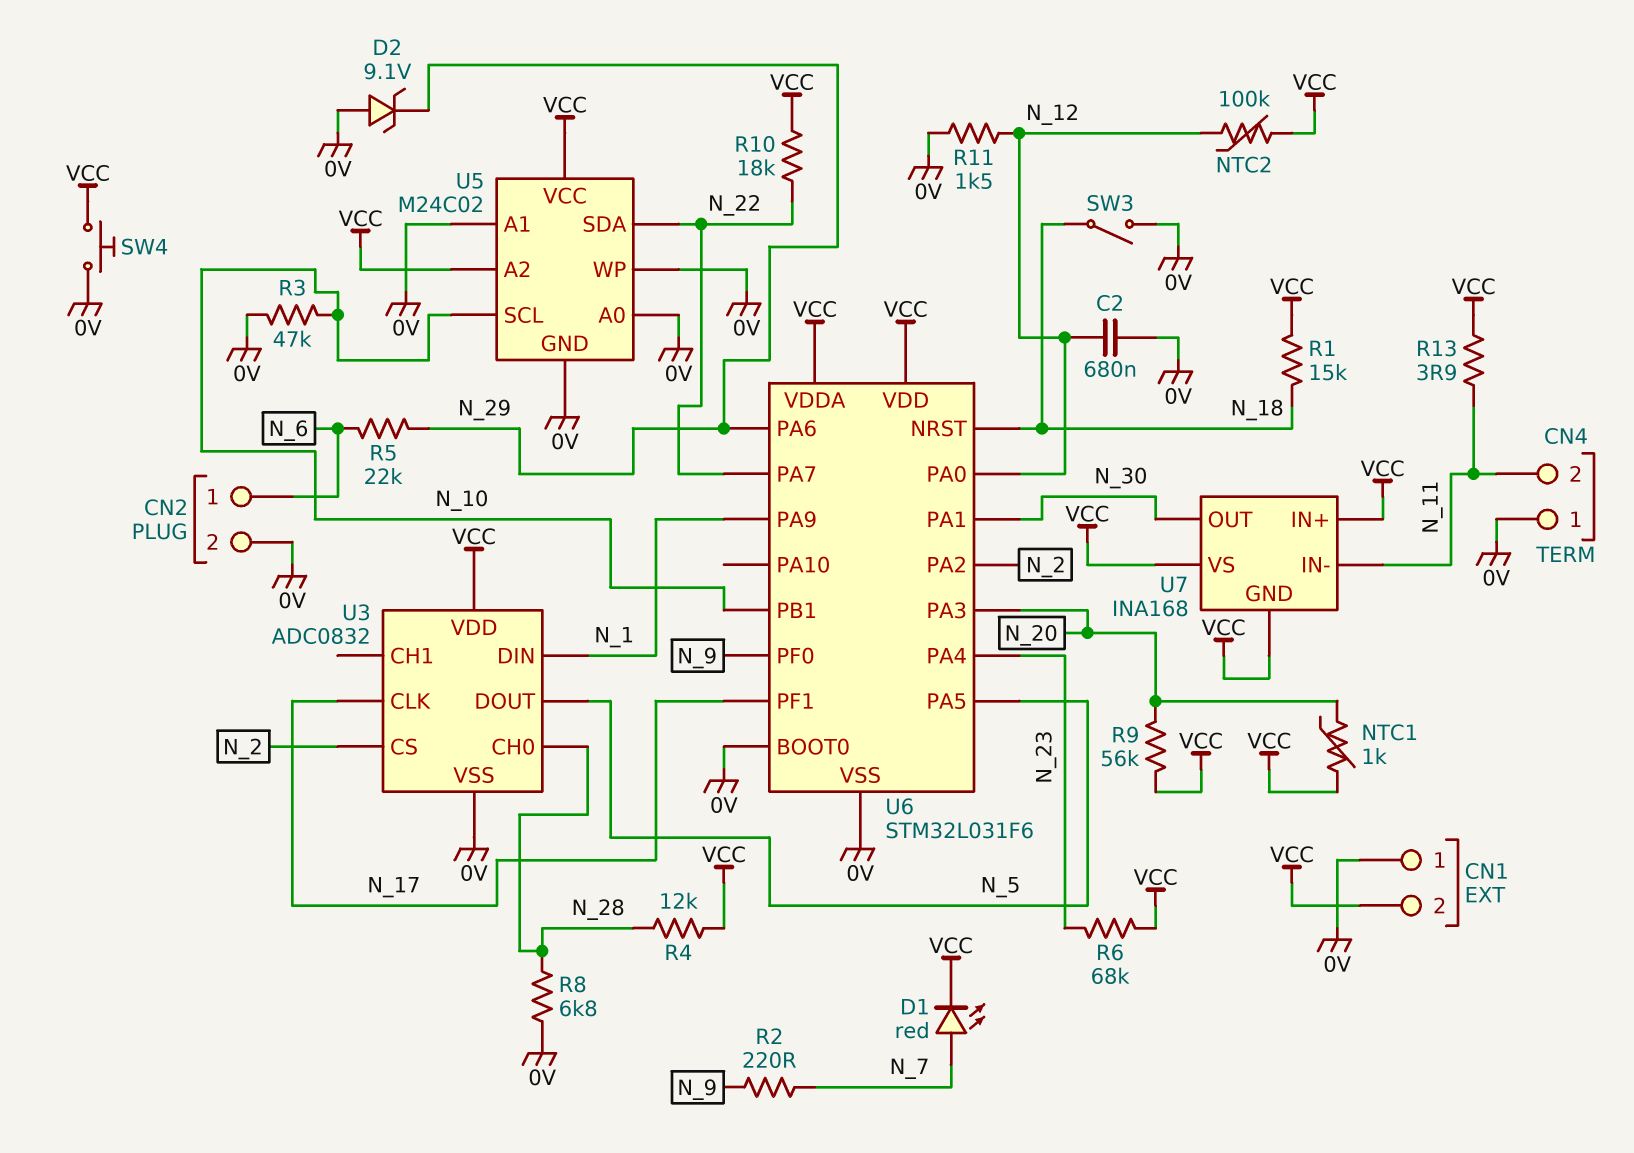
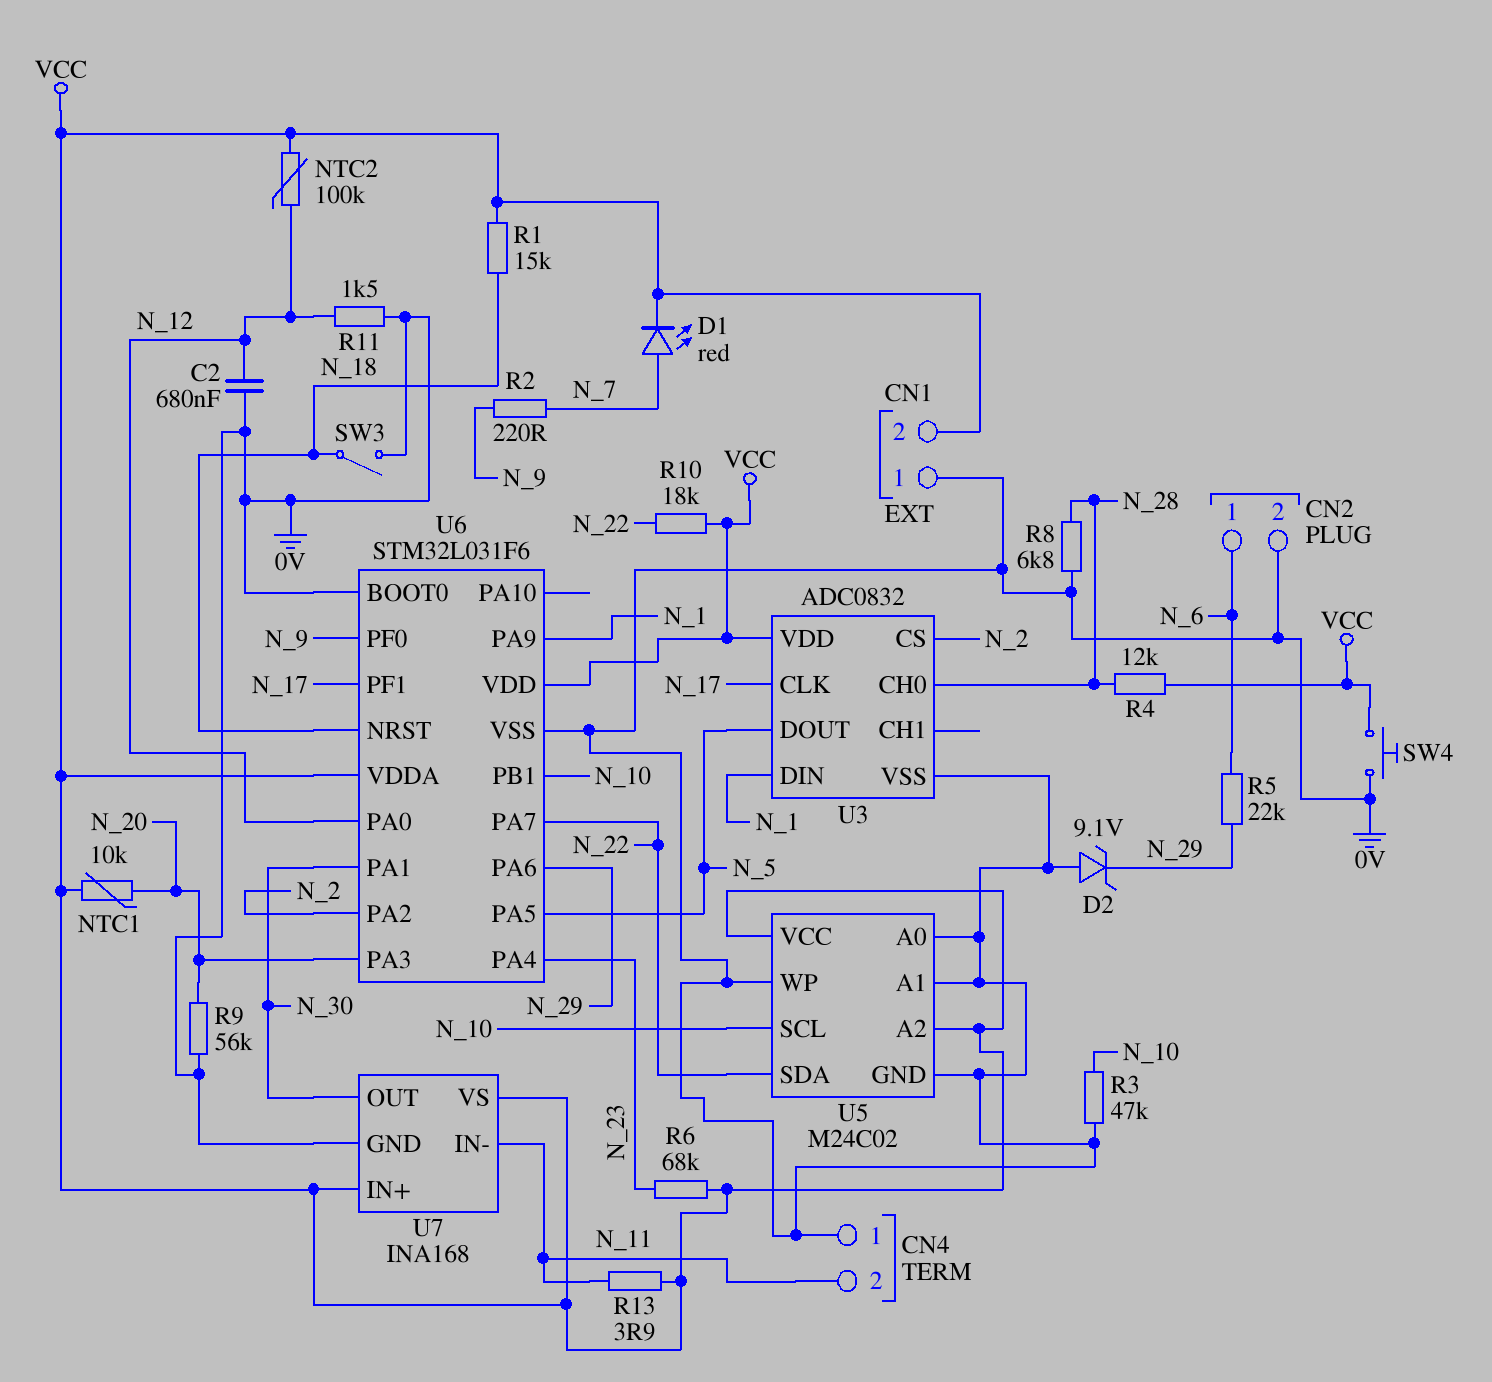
NTC1: 1k (N_20, VCC) -> 10k (N_20, VCC)
R9: 56k (N_20, VCC) -> 56k (0V, N_20)
U7 pin GND: VCC -> 0V

